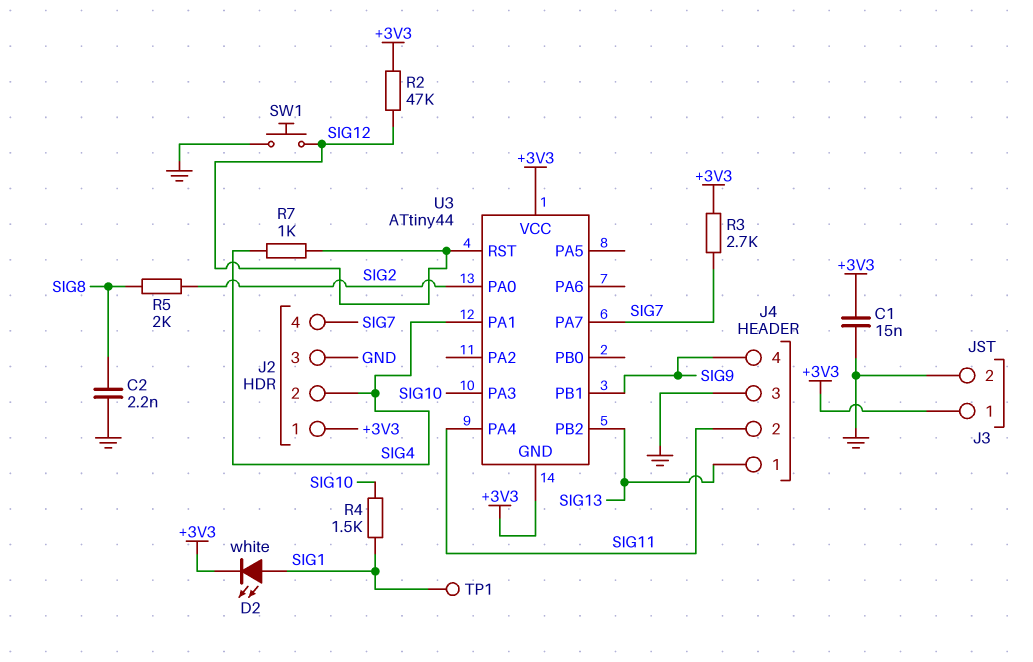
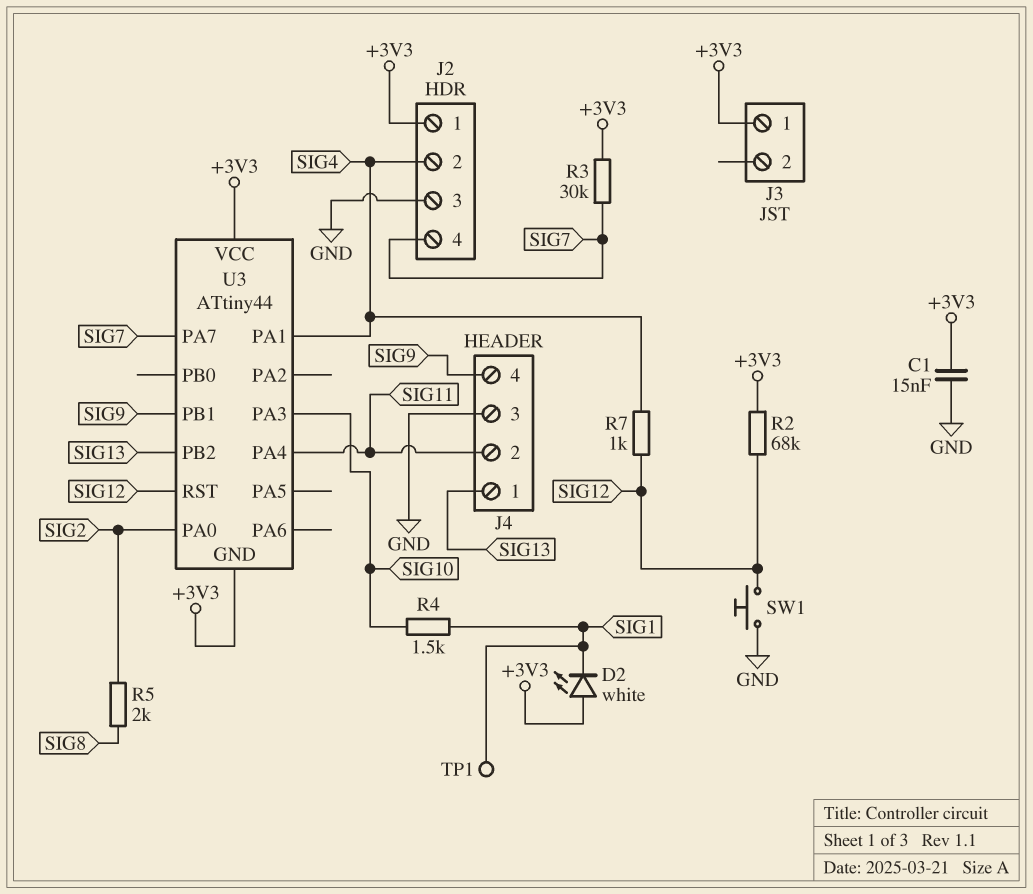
C2: 2.2nF (GND, SIG8) -> none
D2: LED white (A SIG1, K +3V3) -> LED white (A +3V3, K SIG1)
J3 pin 2: GND -> none
R2: 47k (+3V3, SIG12) -> 68k (+3V3, SIG12)
R3: 2.7k (+3V3, SIG7) -> 30k (+3V3, SIG7)

